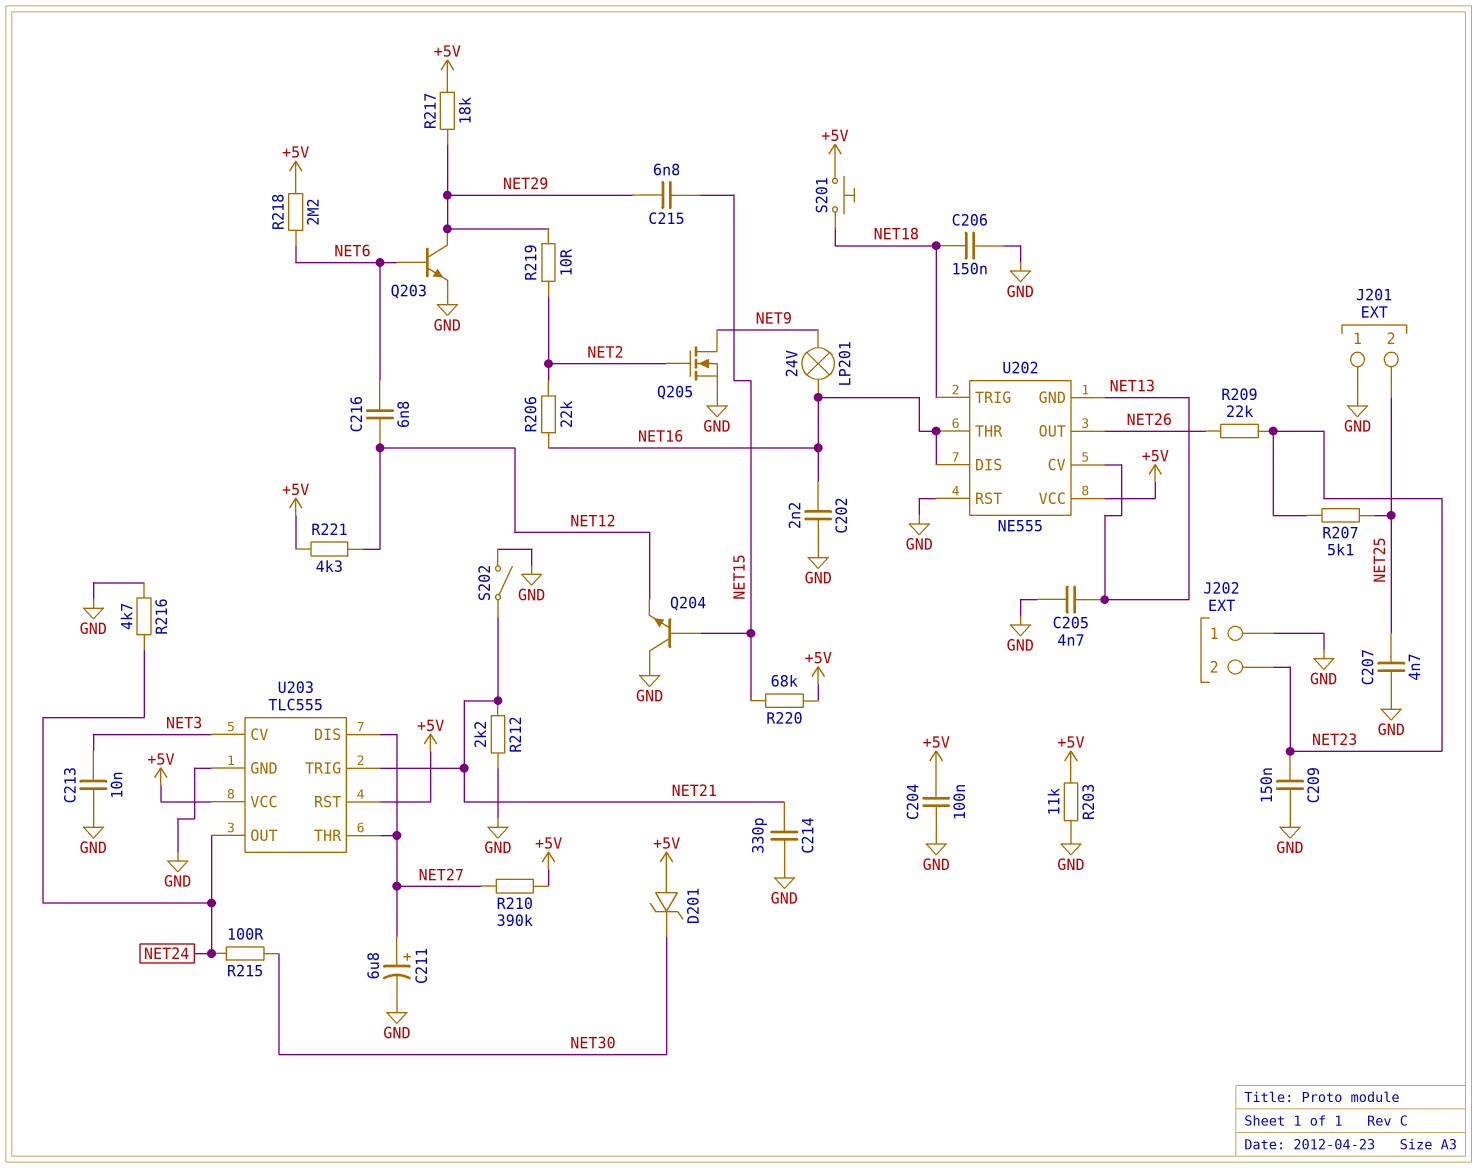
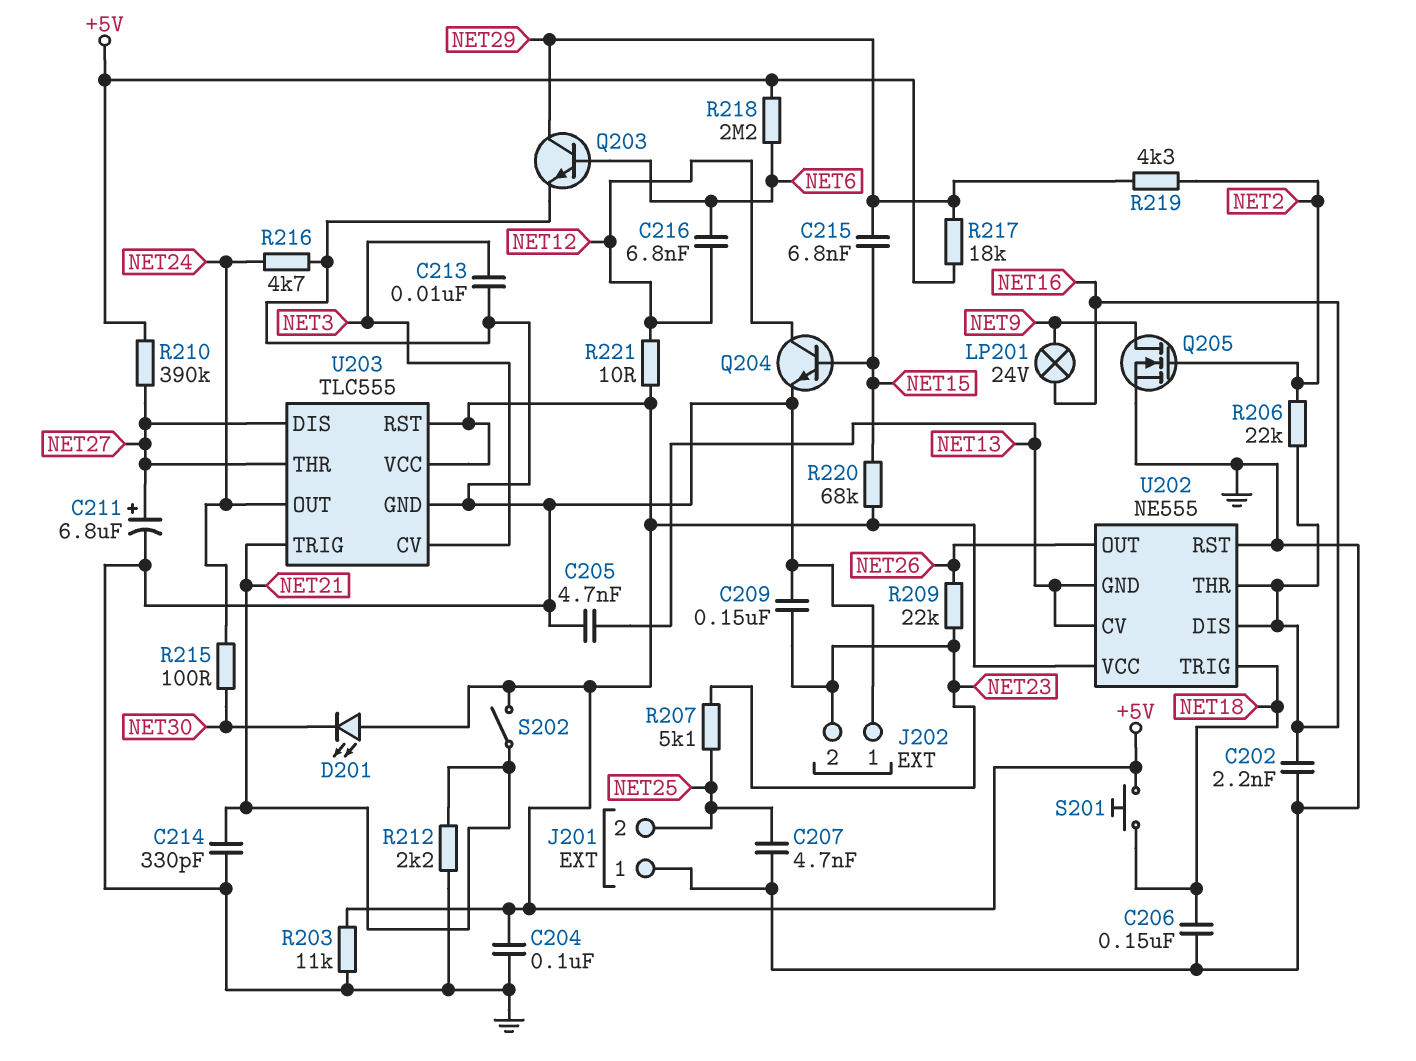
D201: zener (A +5V, K NET30) -> LED (A +5V, K NET30)
Q204: NPN (B NET15, C GND, E NET12) -> NPN (B NET15, C NET12, E GND)
R219: 10 (NET2, NET29) -> 4.3k (NET2, NET29)
R221: 4.3k (+5V, NET12) -> 10 (+5V, NET12)
S202: switch (GND, NET21) -> switch (+5V, NET21)

